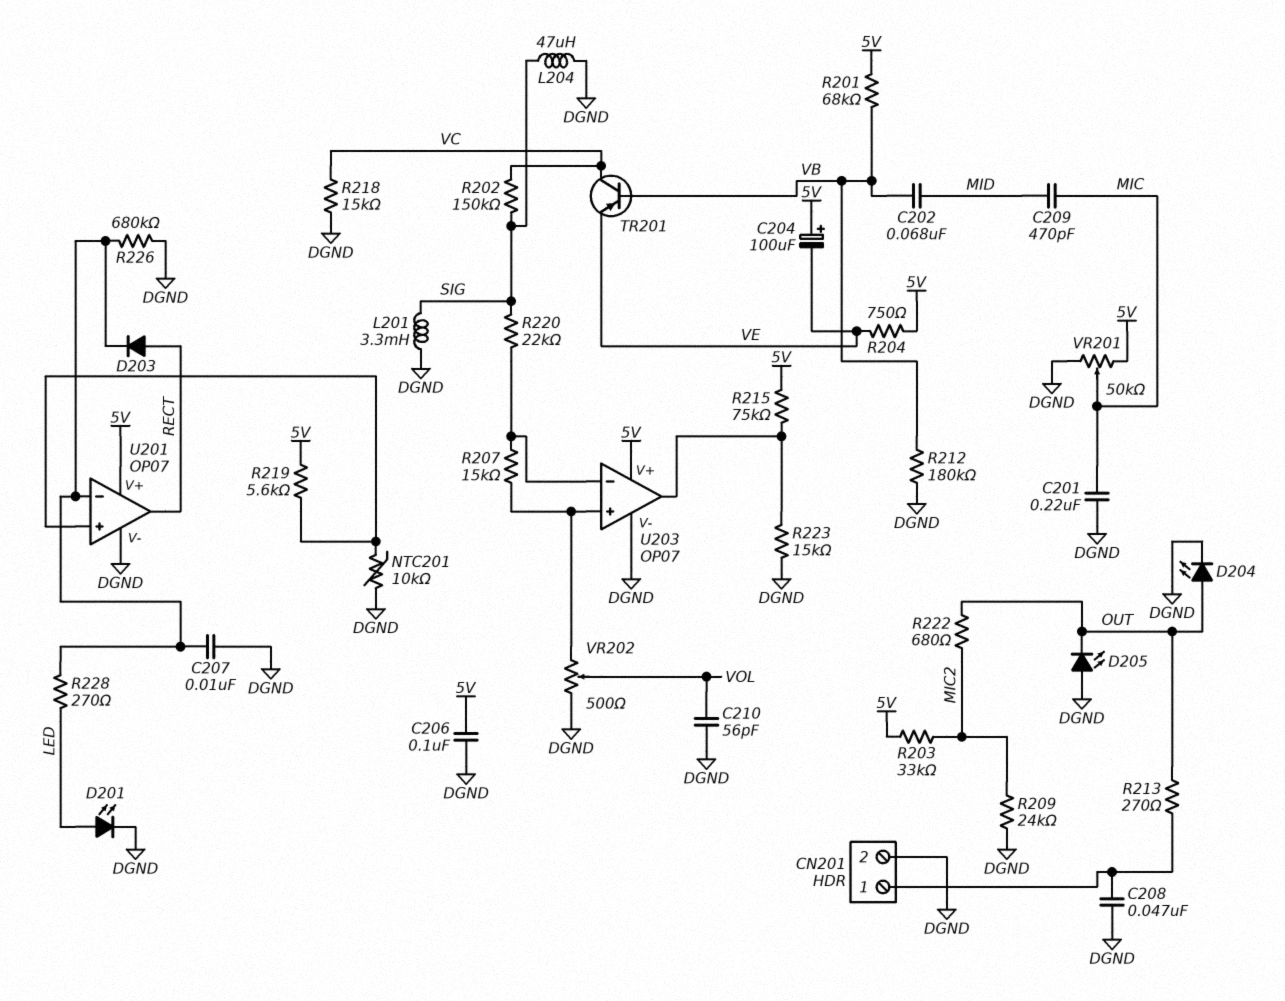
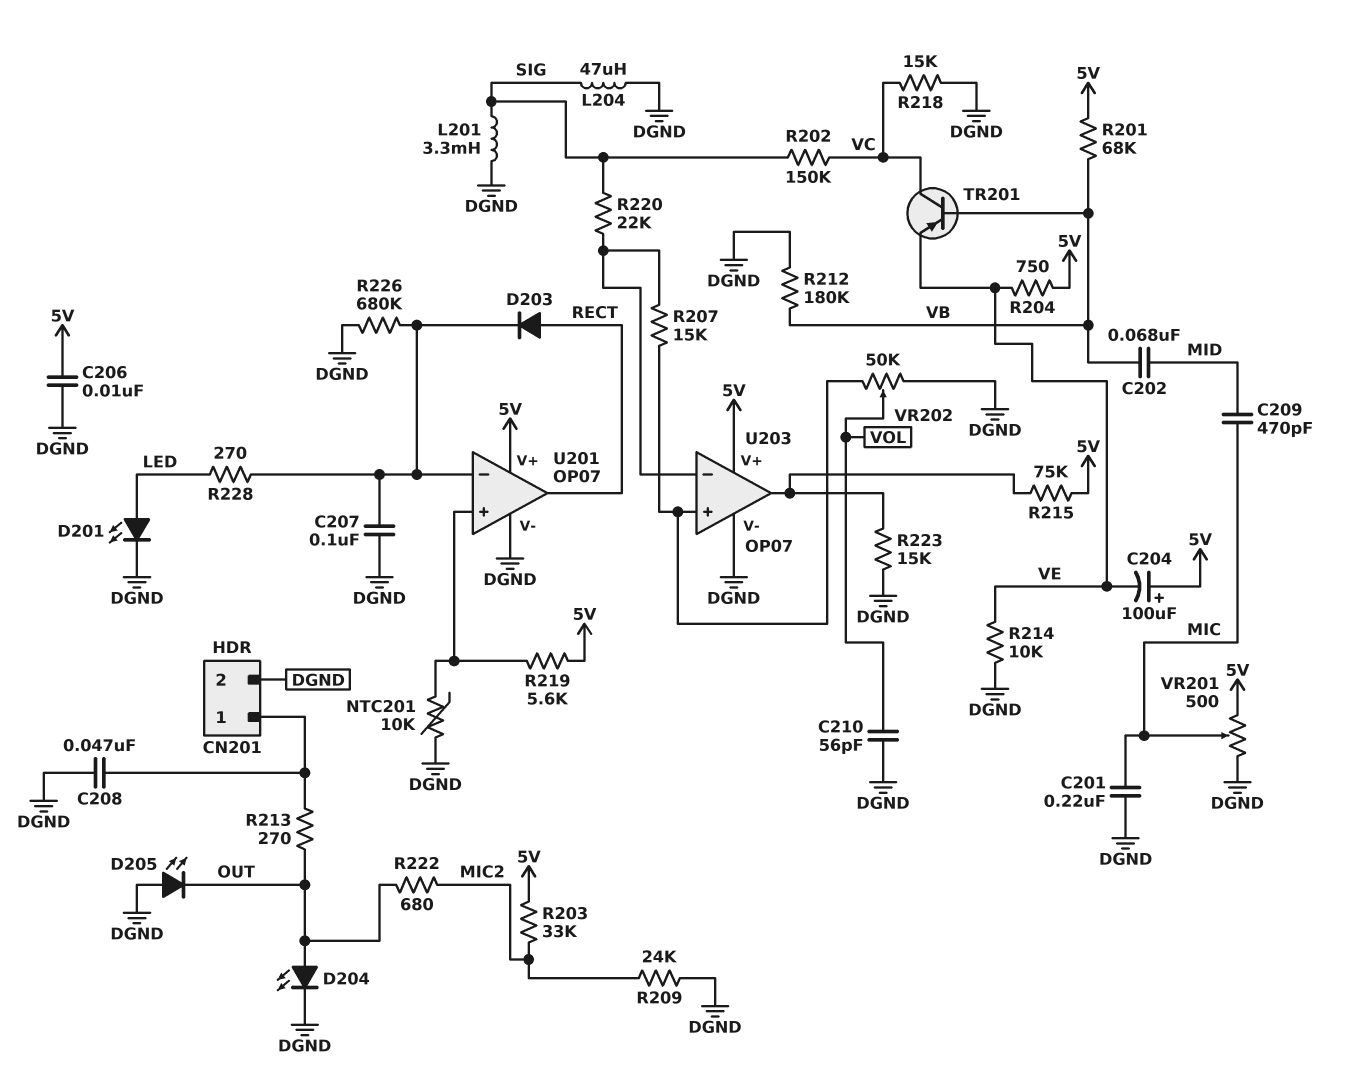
C206: 100nF (5V, DGND) -> 10nF (5V, DGND)
C207: 10nF (DGND, U201/in-) -> 100nF (DGND, U201/in-)
R214: none -> 10k (DGND, VE)
VR201: 50k (5V, DGND, wiper MIC) -> 500 (5V, DGND, wiper MIC)
VR202: 500 (DGND, U203/in+, wiper VOL) -> 50k (DGND, U203/in+, wiper VOL)

